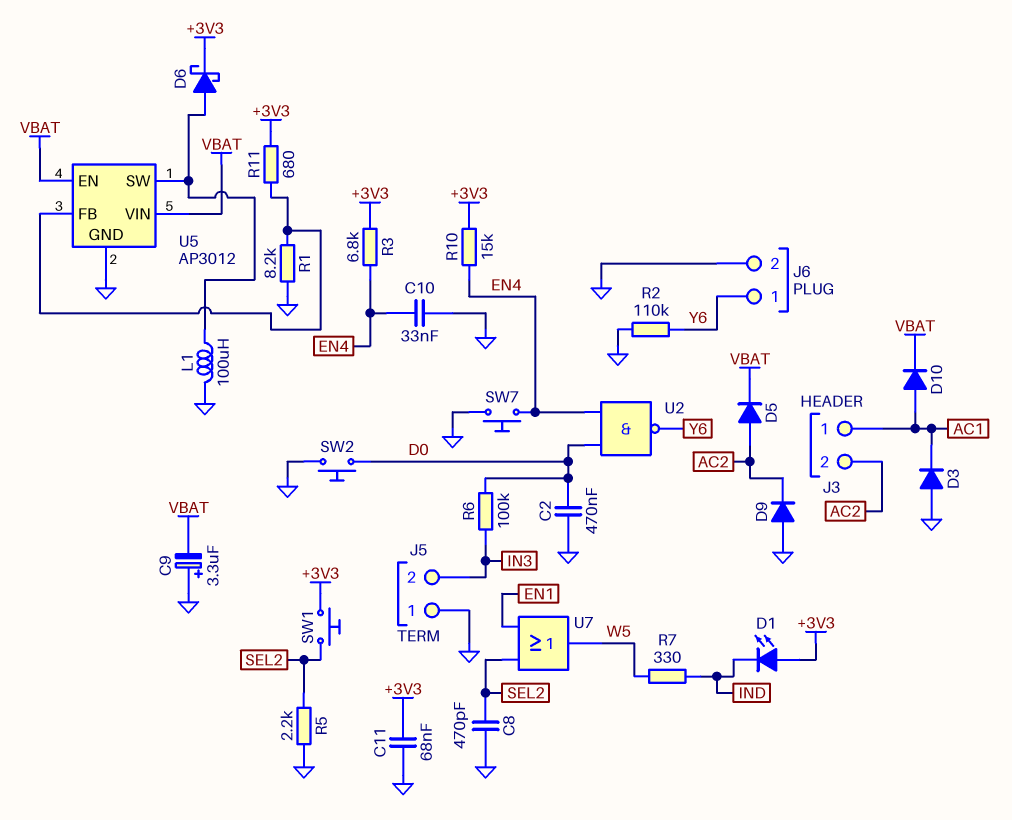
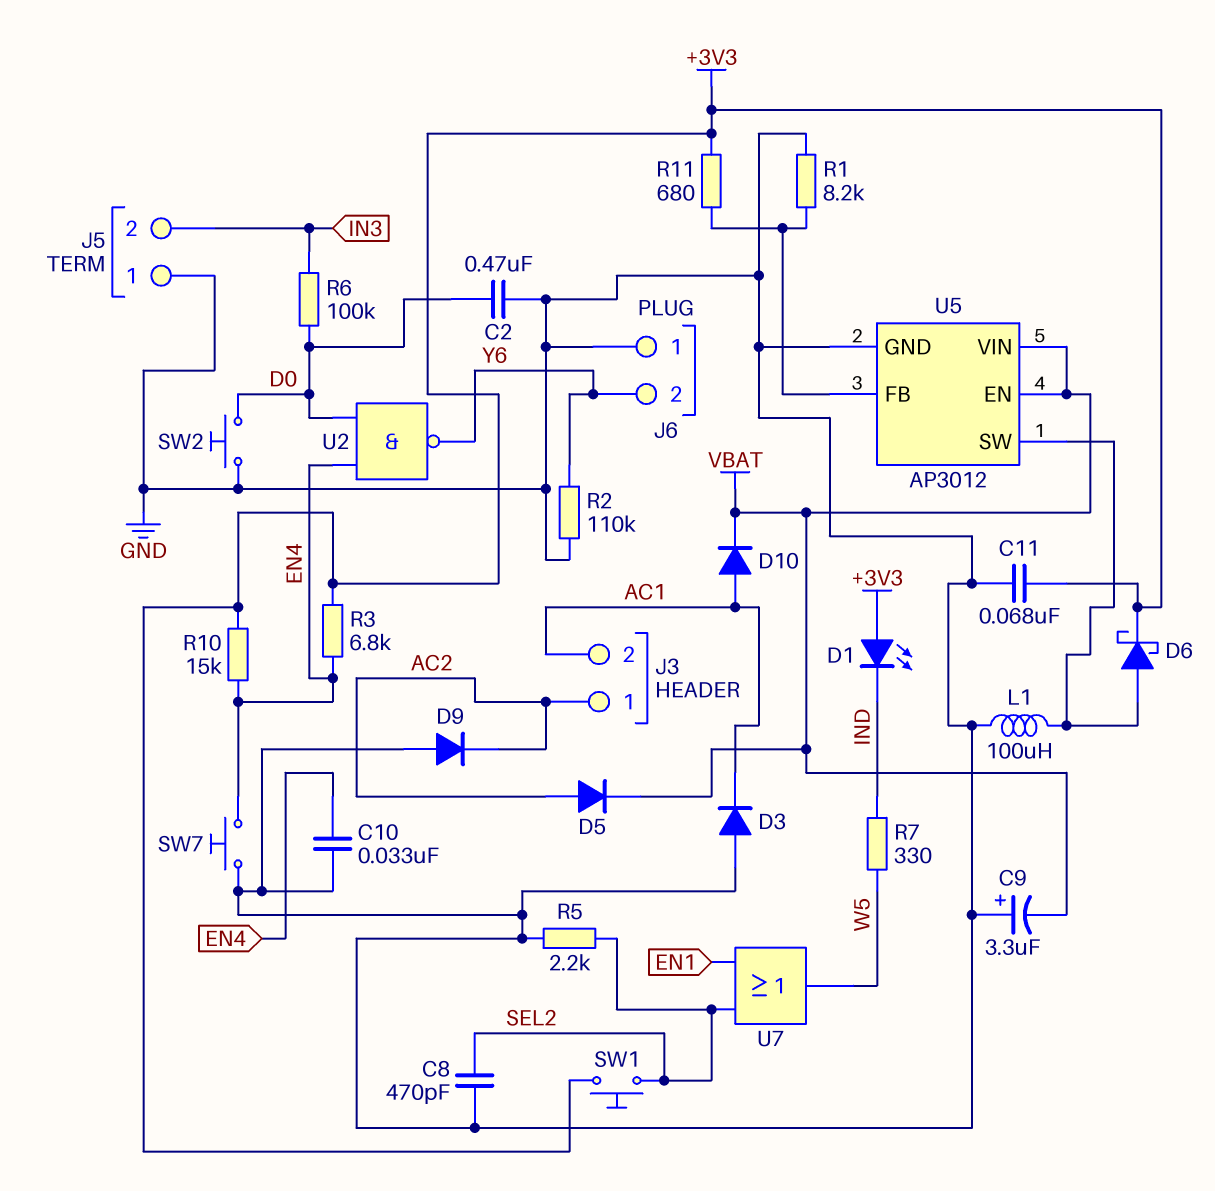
J3 pin 1: AC1 -> AC2
J3 pin 2: AC2 -> AC1
J6 pin 1: Y6 -> GND
J6 pin 2: GND -> Y6

